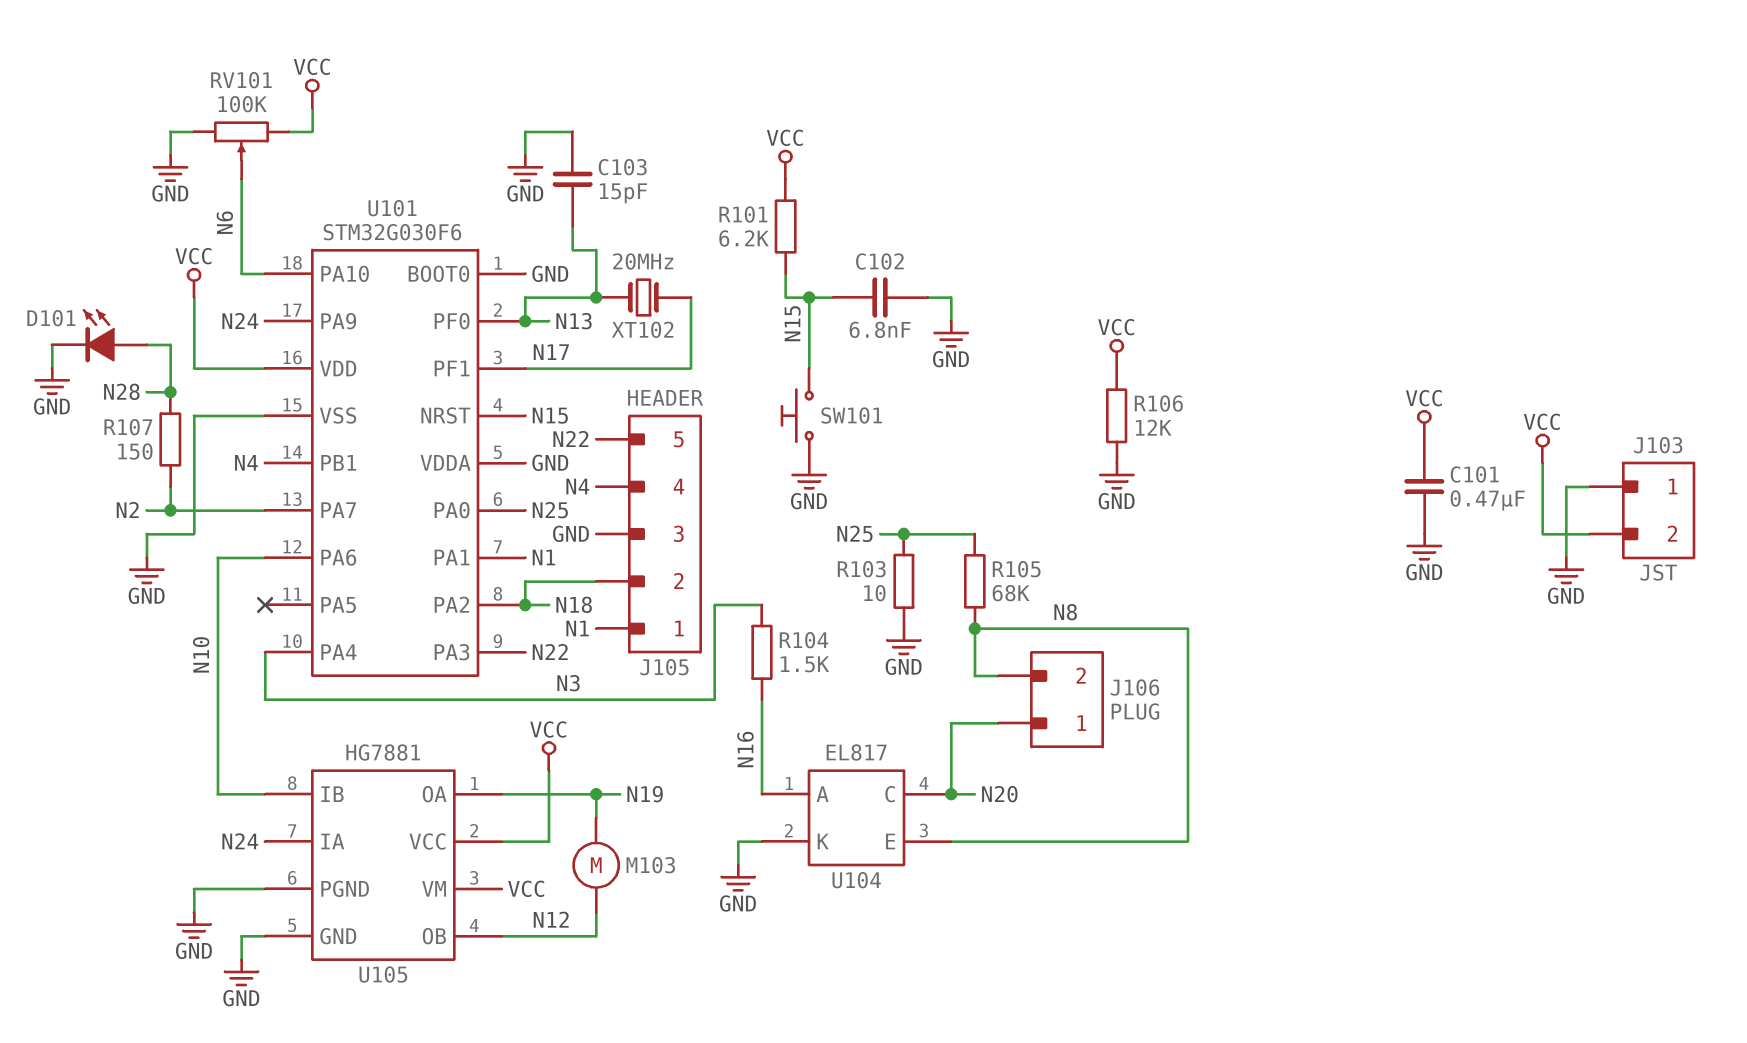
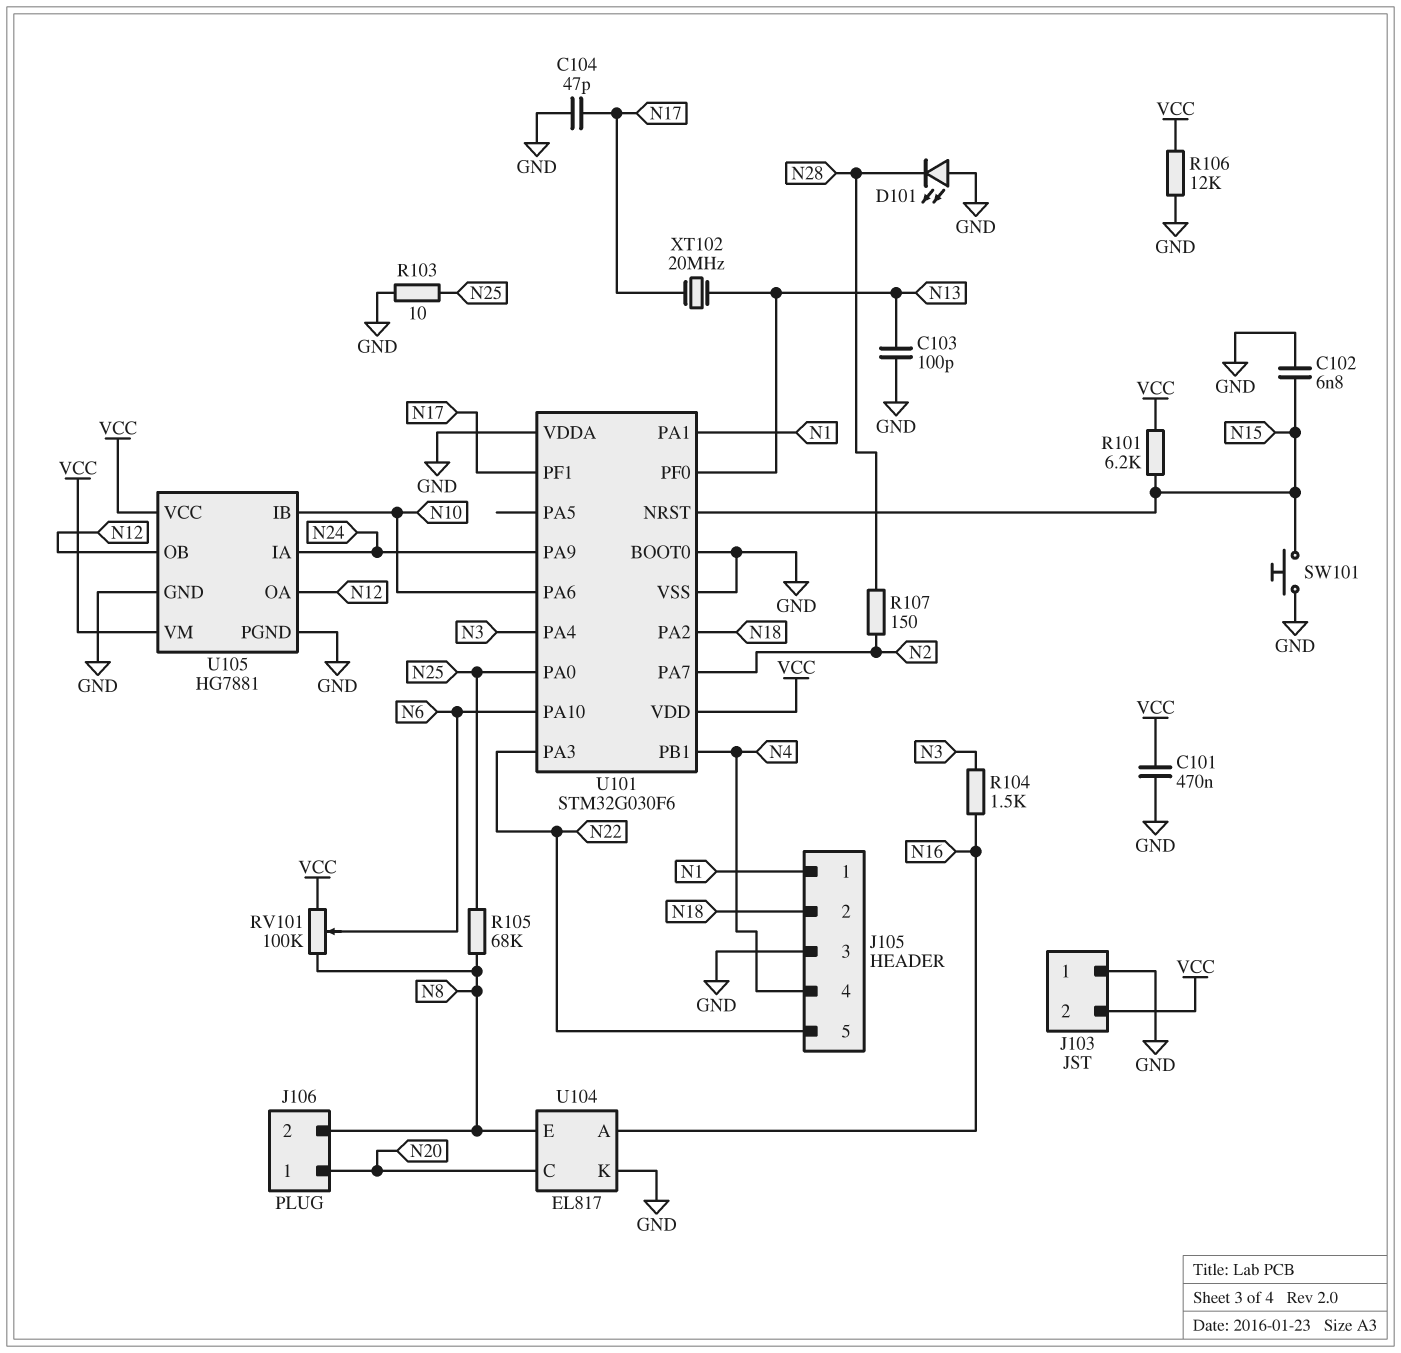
C103: 15pF (GND, N13) -> 100pF (GND, N13)
C104: none -> 47pF (GND, N17)
D101: LED (A N28, K GND) -> LED (A GND, K N28)
M103: motor (N12, N19) -> none
RV101: 100k (GND, VCC, wiper N6) -> 100k (N8, VCC, wiper N6)
U105 pin OA: N19 -> N12

